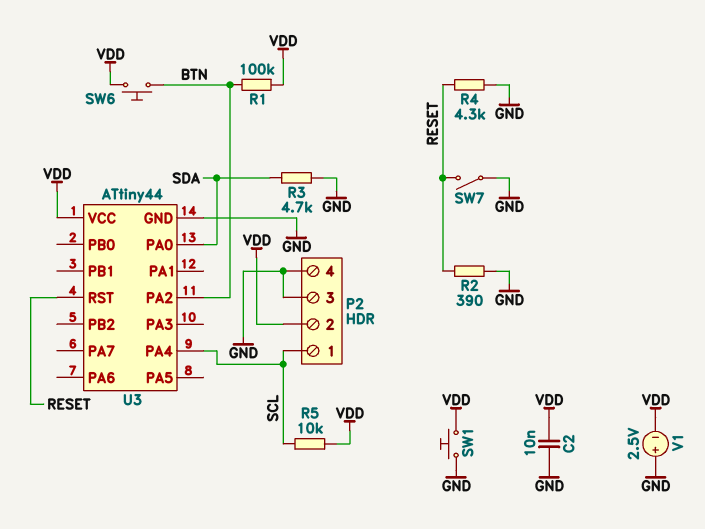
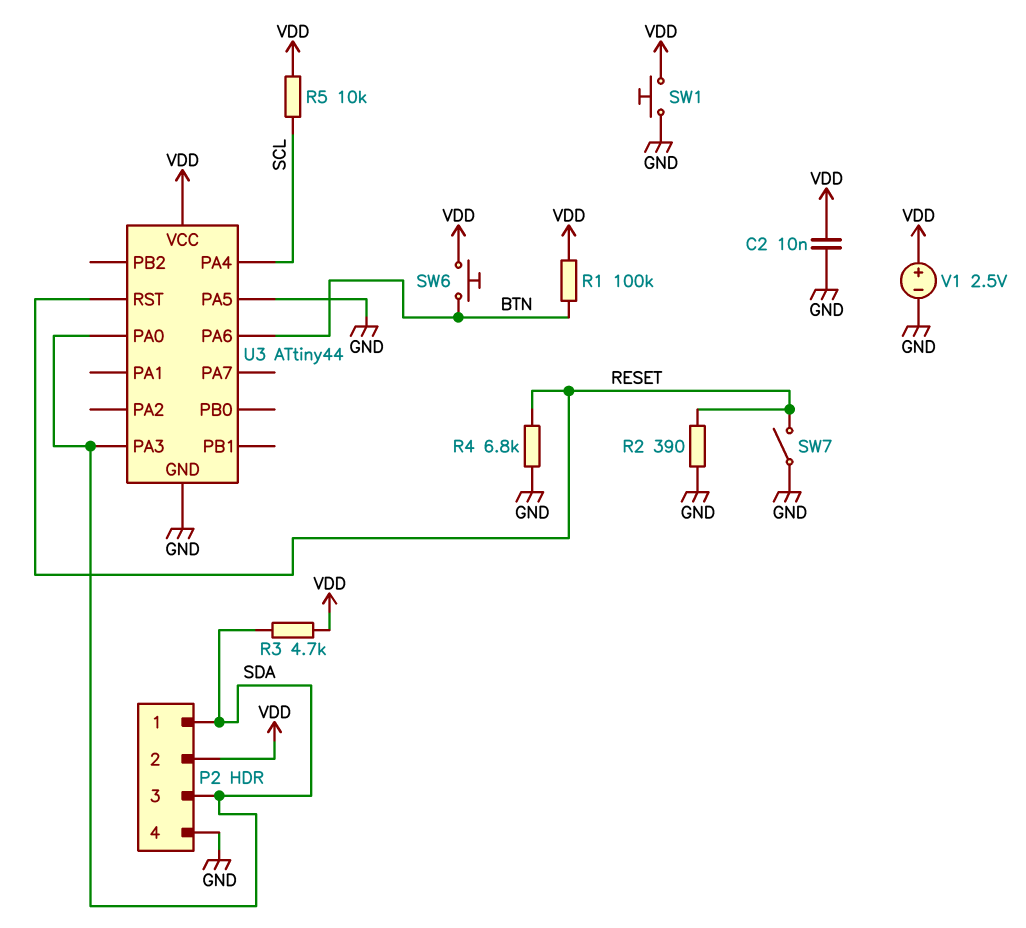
P2 pin 1: SCL -> SDA
P2 pin 3: GND -> SDA
R3: 4.7k (GND, SDA) -> 4.7k (SDA, VDD)
R4: 4.3k (GND, RESET) -> 6.8k (GND, RESET)
U3 pin PA2: BTN -> none
U3 pin PA3: none -> SDA
U3 pin PA5: none -> GND
U3 pin PA6: none -> BTN
V1: 2.5V (plus GND, minus VDD) -> 2.5V (plus VDD, minus GND)

